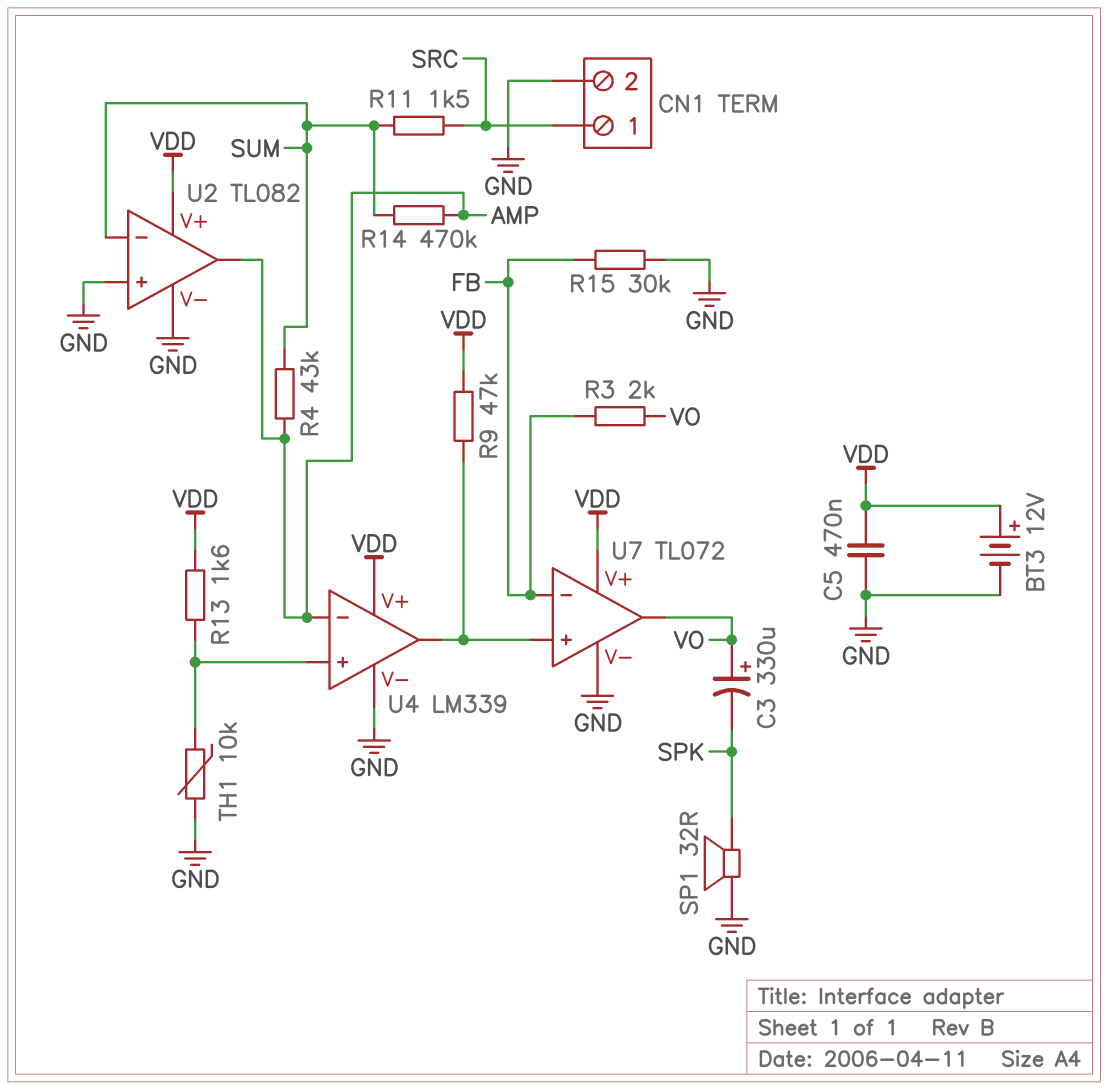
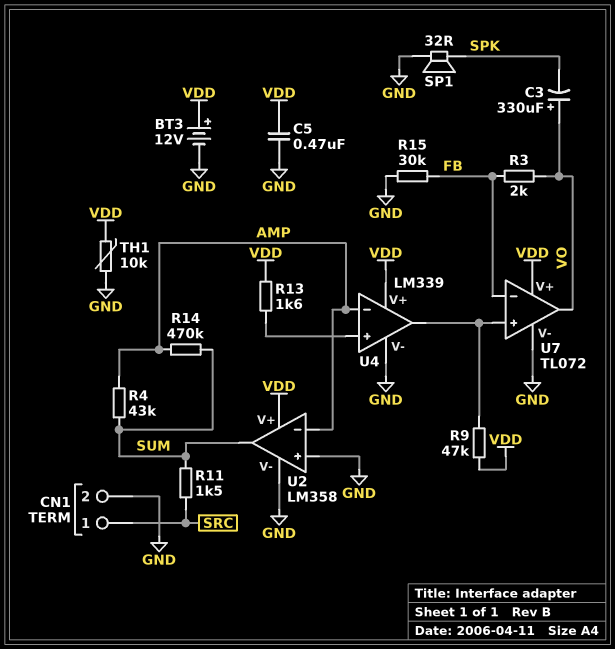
TH1: 10k (GND, U4/in+) -> 10k (GND, VDD)
U2: TL082 -> LM358
U2 pin in-: SUM -> AMP
U2 pin out: AMP -> SUM

